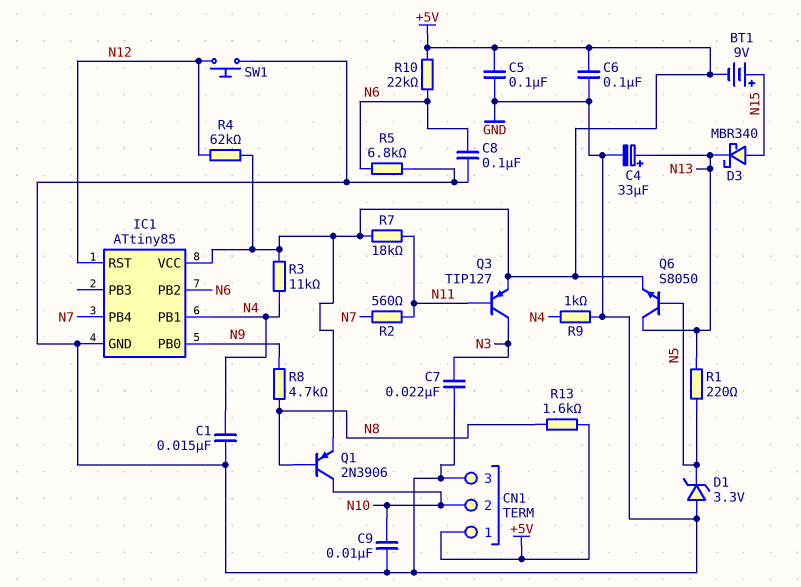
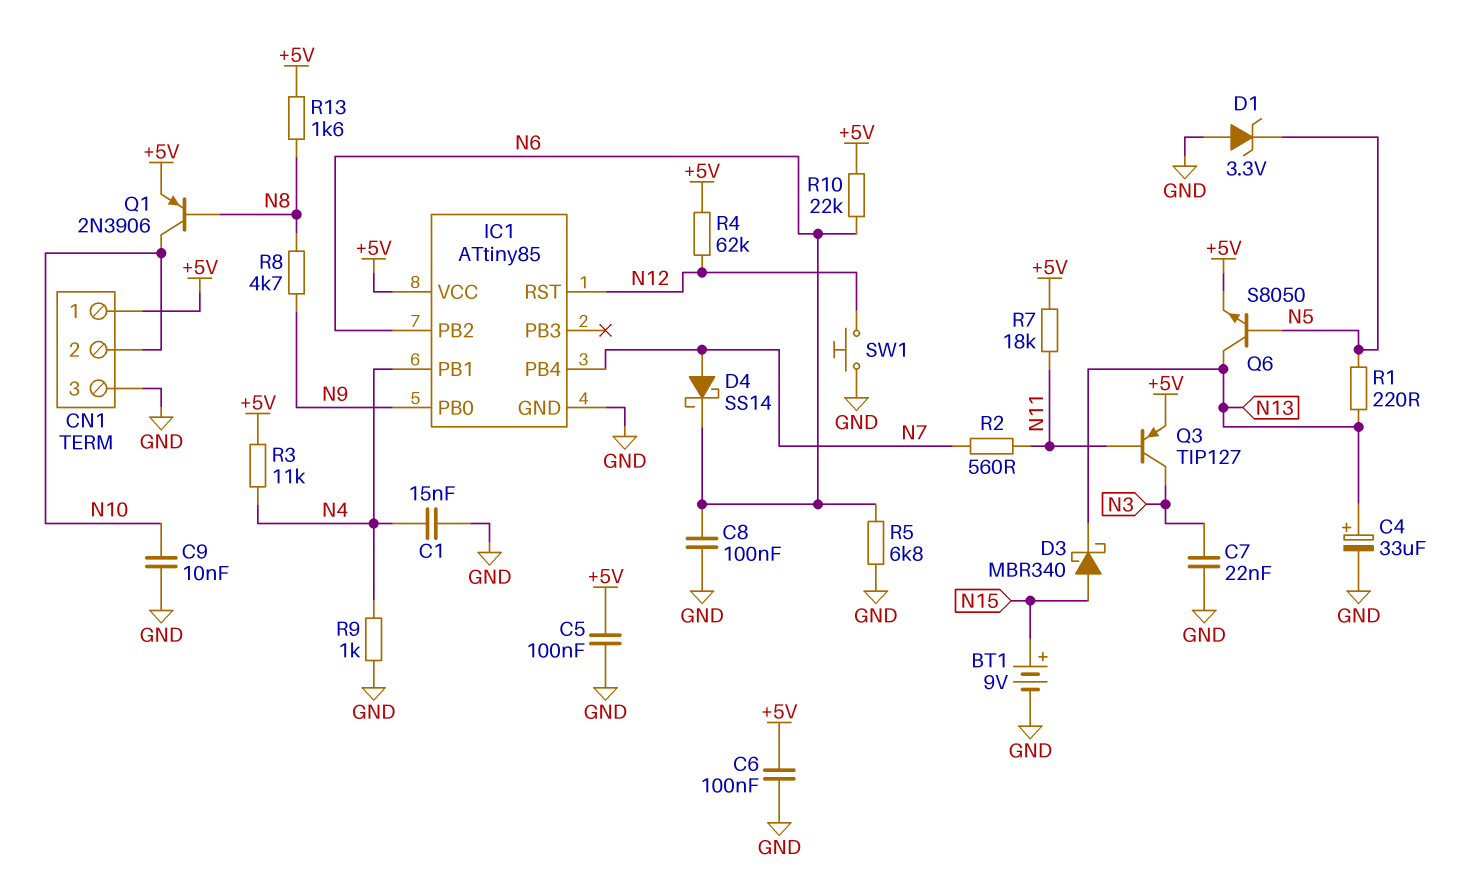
BT1: 9V (plus N15, minus +5V) -> 9V (plus N15, minus GND)
D4: none -> schottky SS14 (A N7, K N6)

